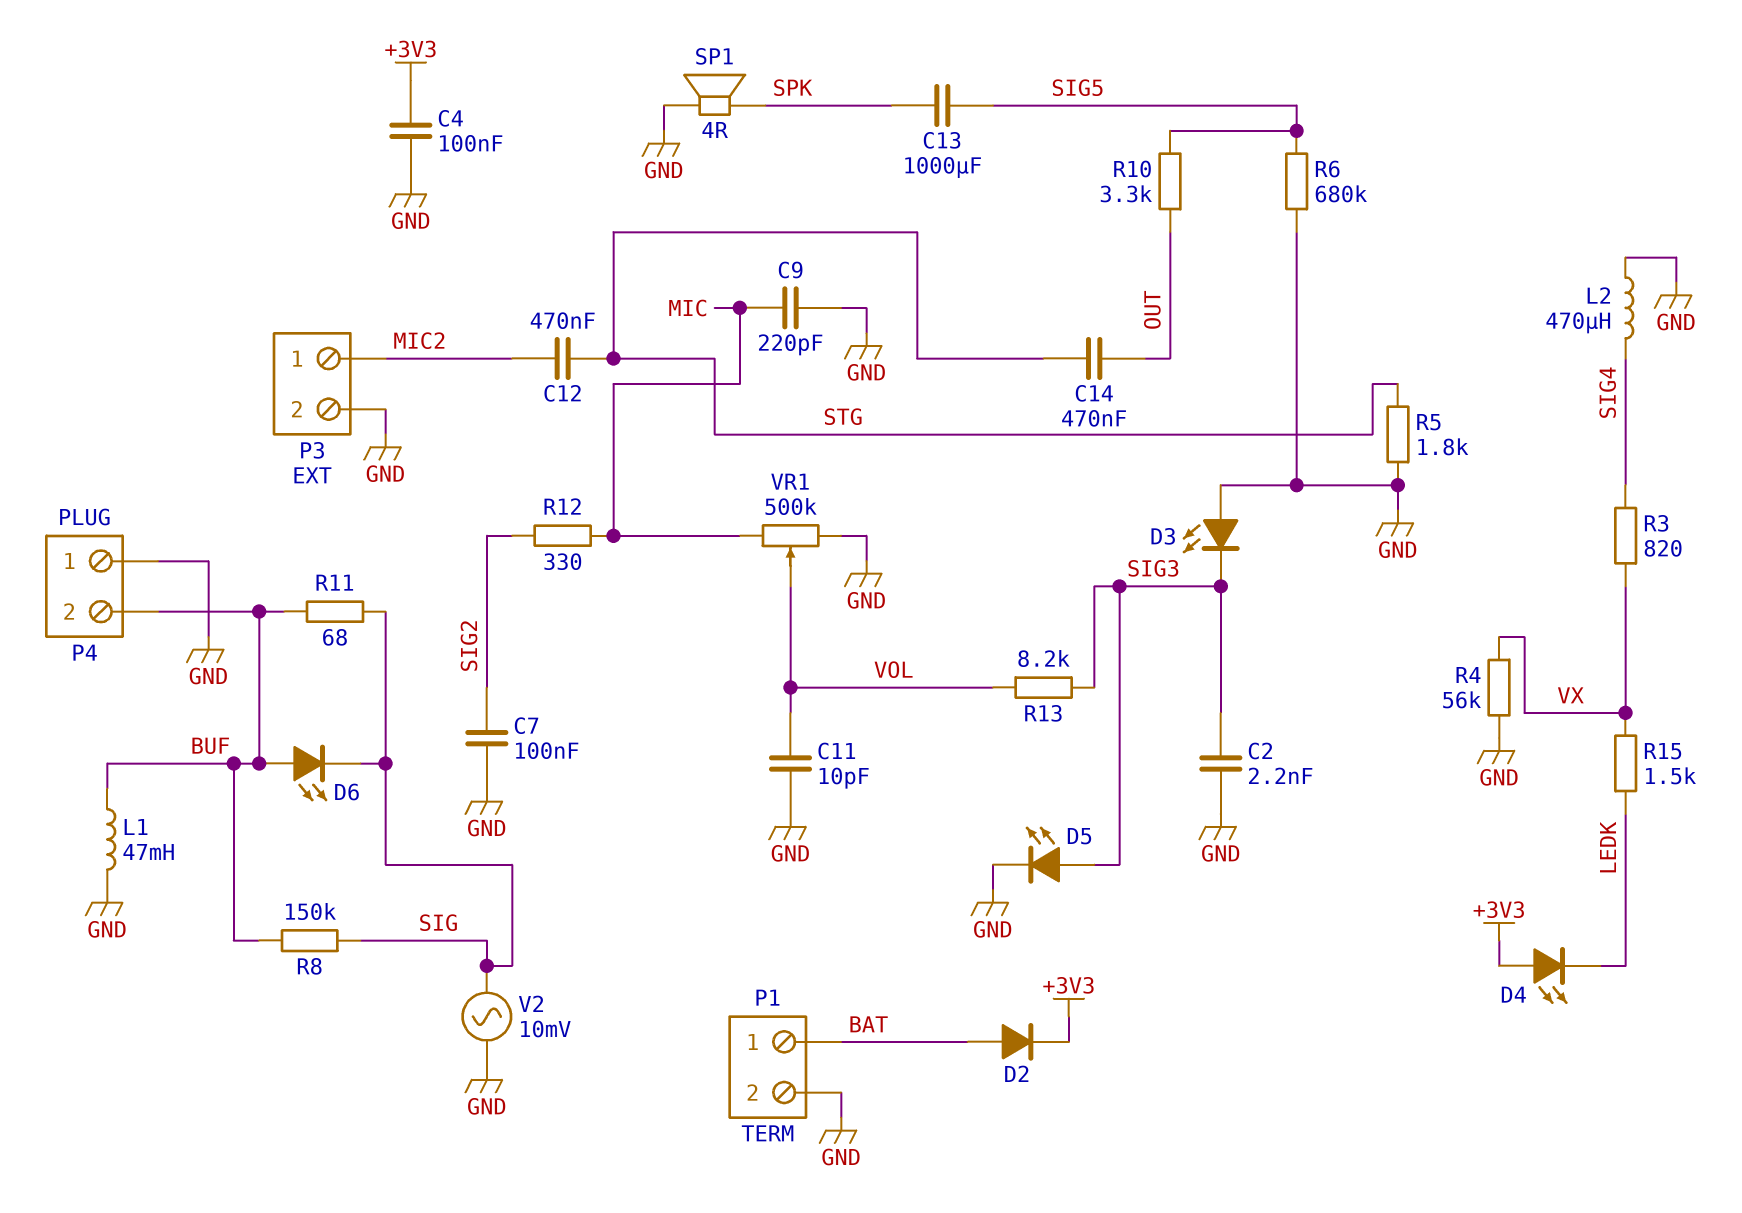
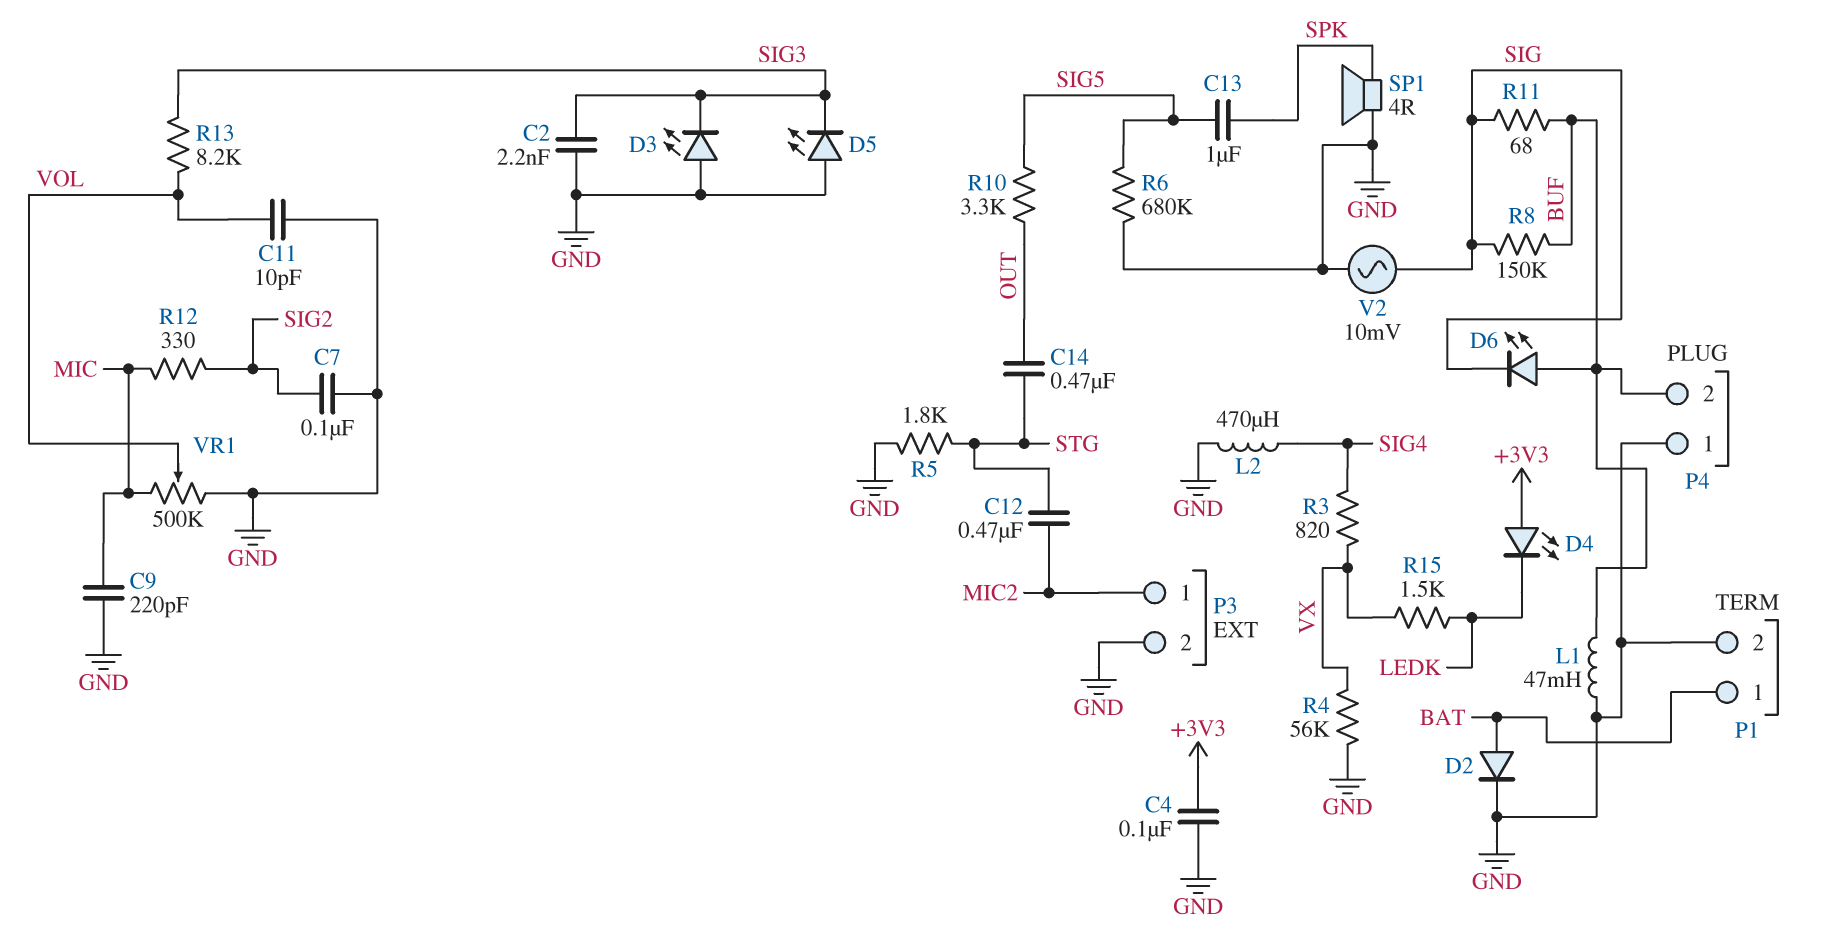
C13: 1000uF (SIG5, SPK) -> 1uF (SIG5, SPK)
D2: diode (A BAT, K +3V3) -> diode (A BAT, K GND)
D5: LED (A SIG3, K GND) -> LED (A GND, K SIG3)

